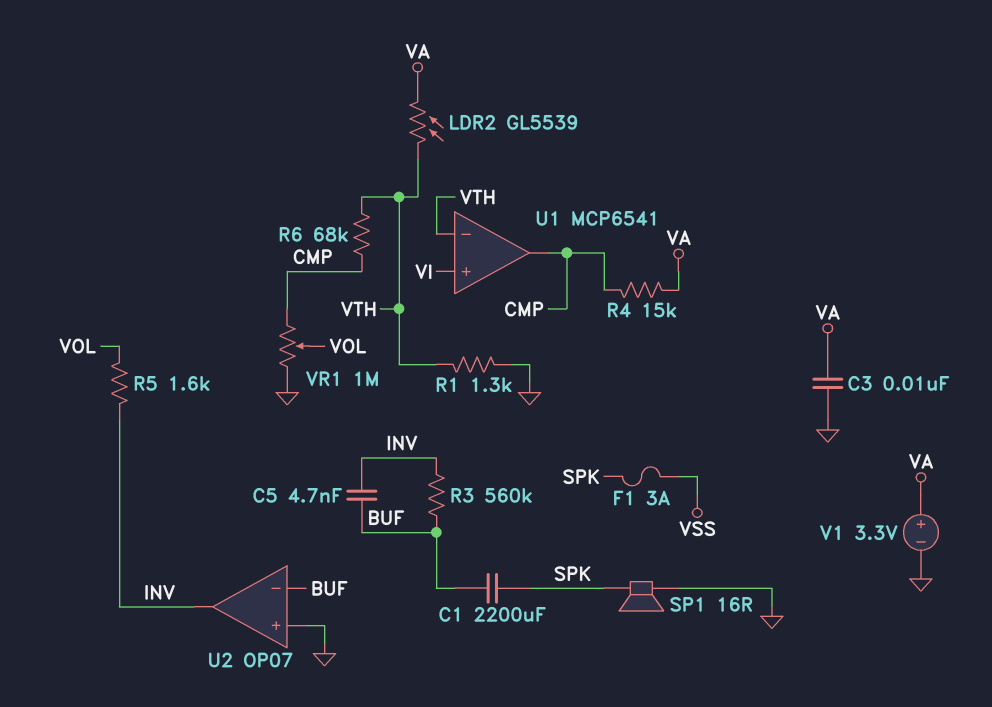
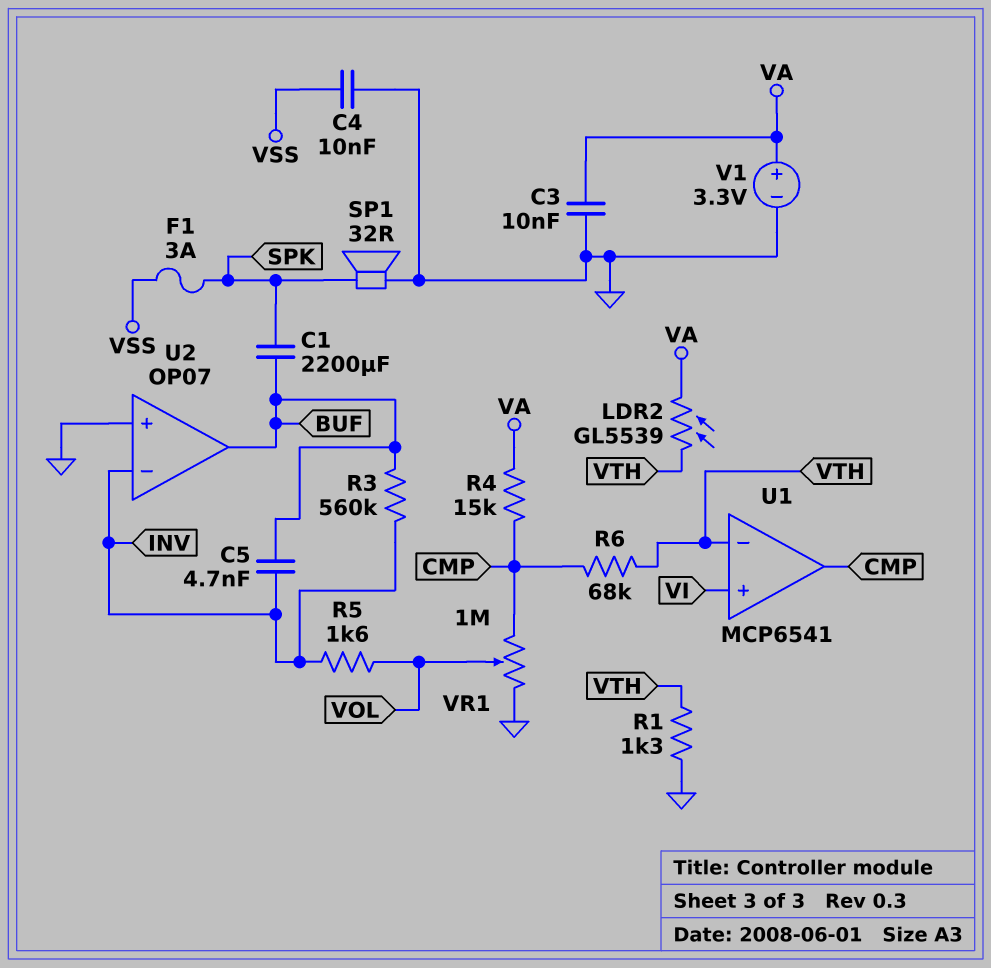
C4: none -> 10nF (GND, VSS)
SP1: speaker 16R (GND, SPK) -> speaker 32R (GND, SPK)
U2 pin in-: BUF -> INV
U2 pin out: INV -> BUF

